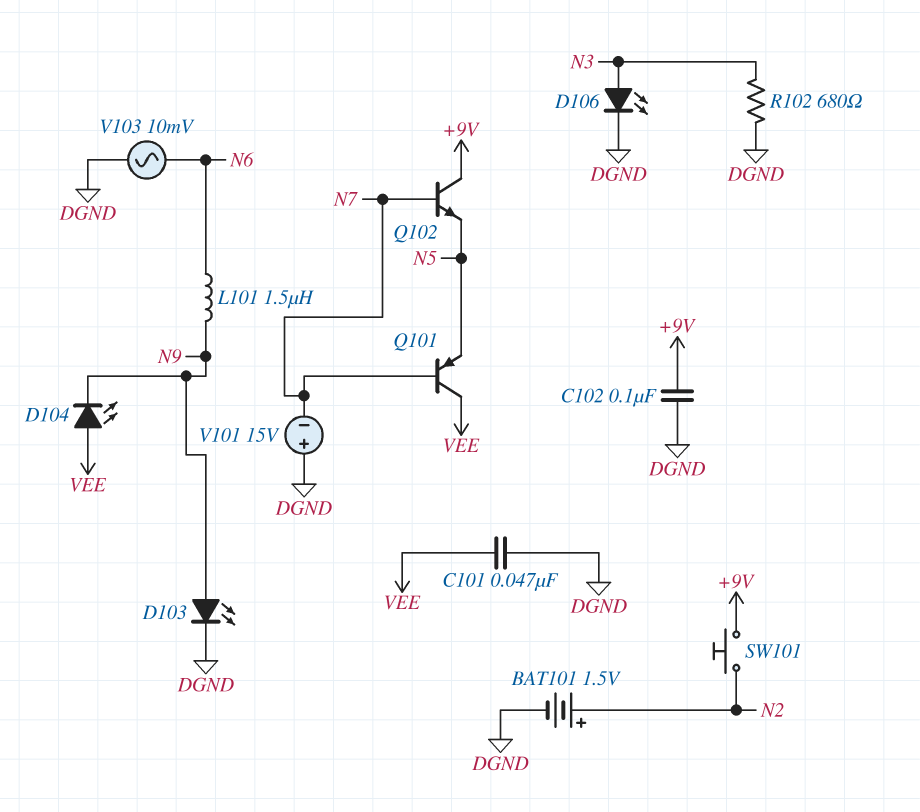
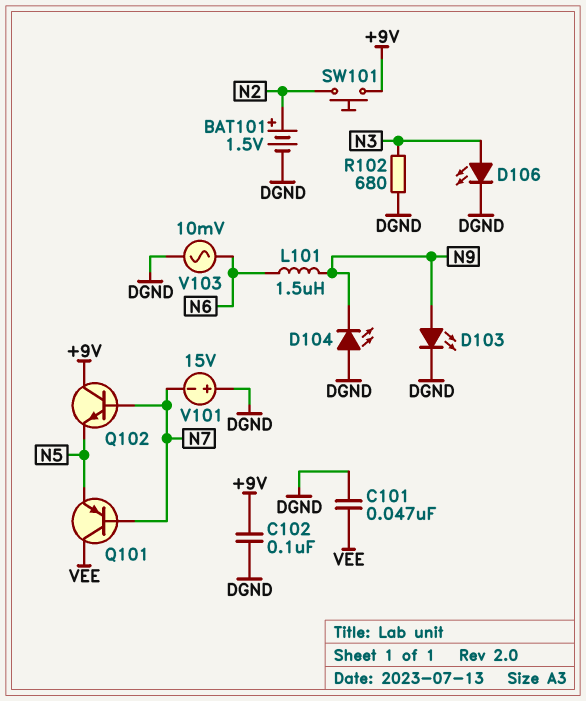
D104: LED (A VEE, K N9) -> LED (A DGND, K N9)

